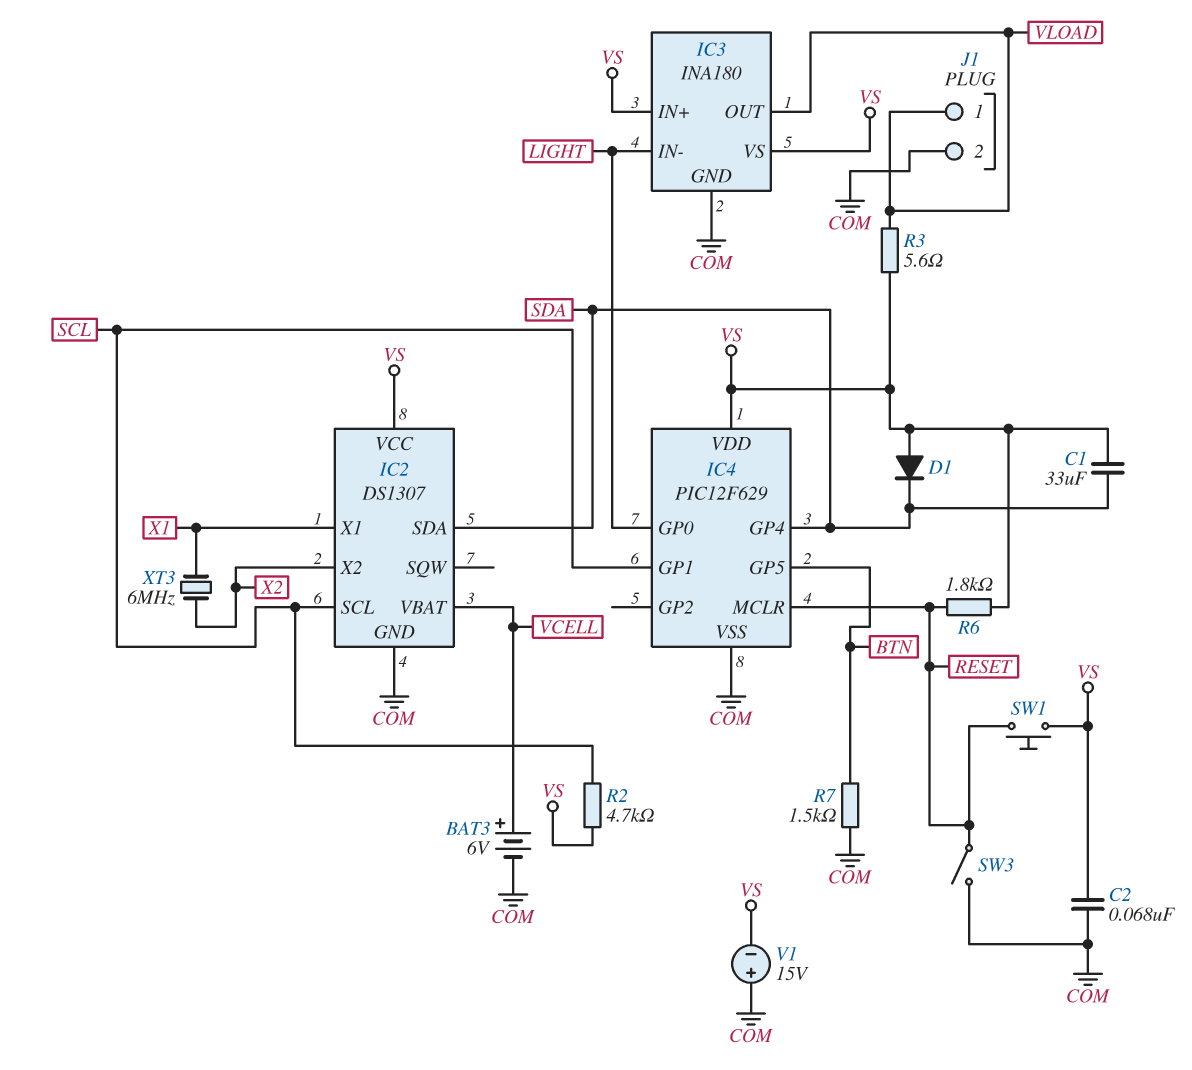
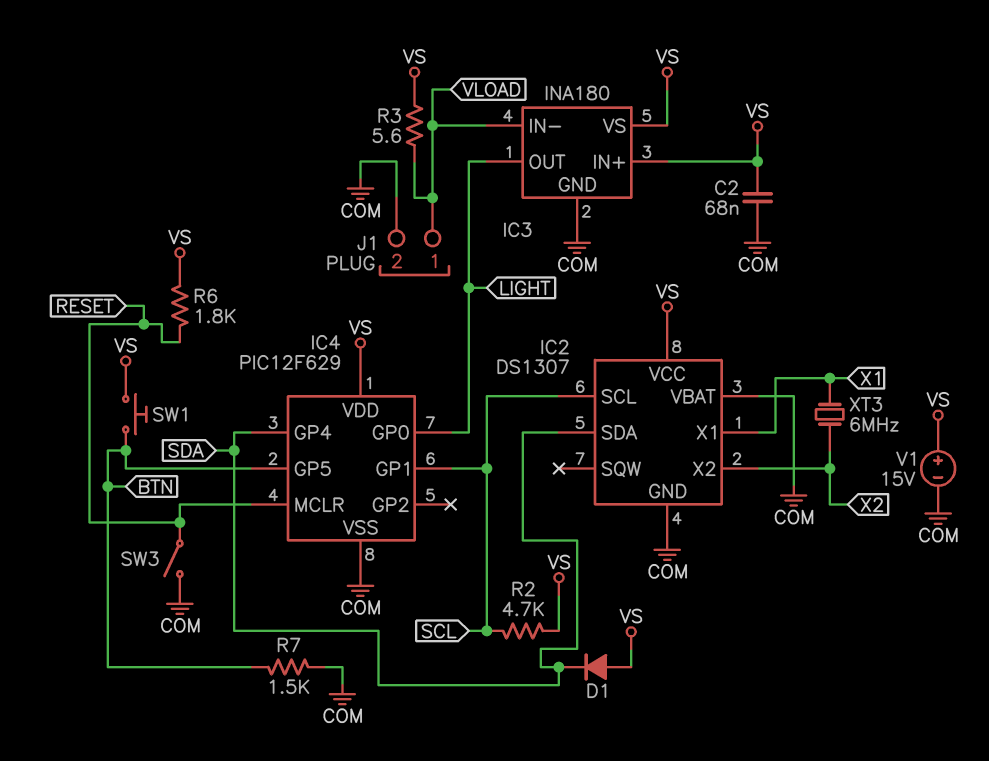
BAT3: 6V (plus VCELL, minus COM) -> none
C1: 33uF (SDA, VS) -> none
IC2 pin VBAT: VCELL -> COM
IC3 pin IN-: LIGHT -> VLOAD
IC3 pin OUT: VLOAD -> LIGHT
SW1: button (RESET, VS) -> button (BTN, VS)
V1: 15V (plus COM, minus VS) -> 15V (plus VS, minus COM)

